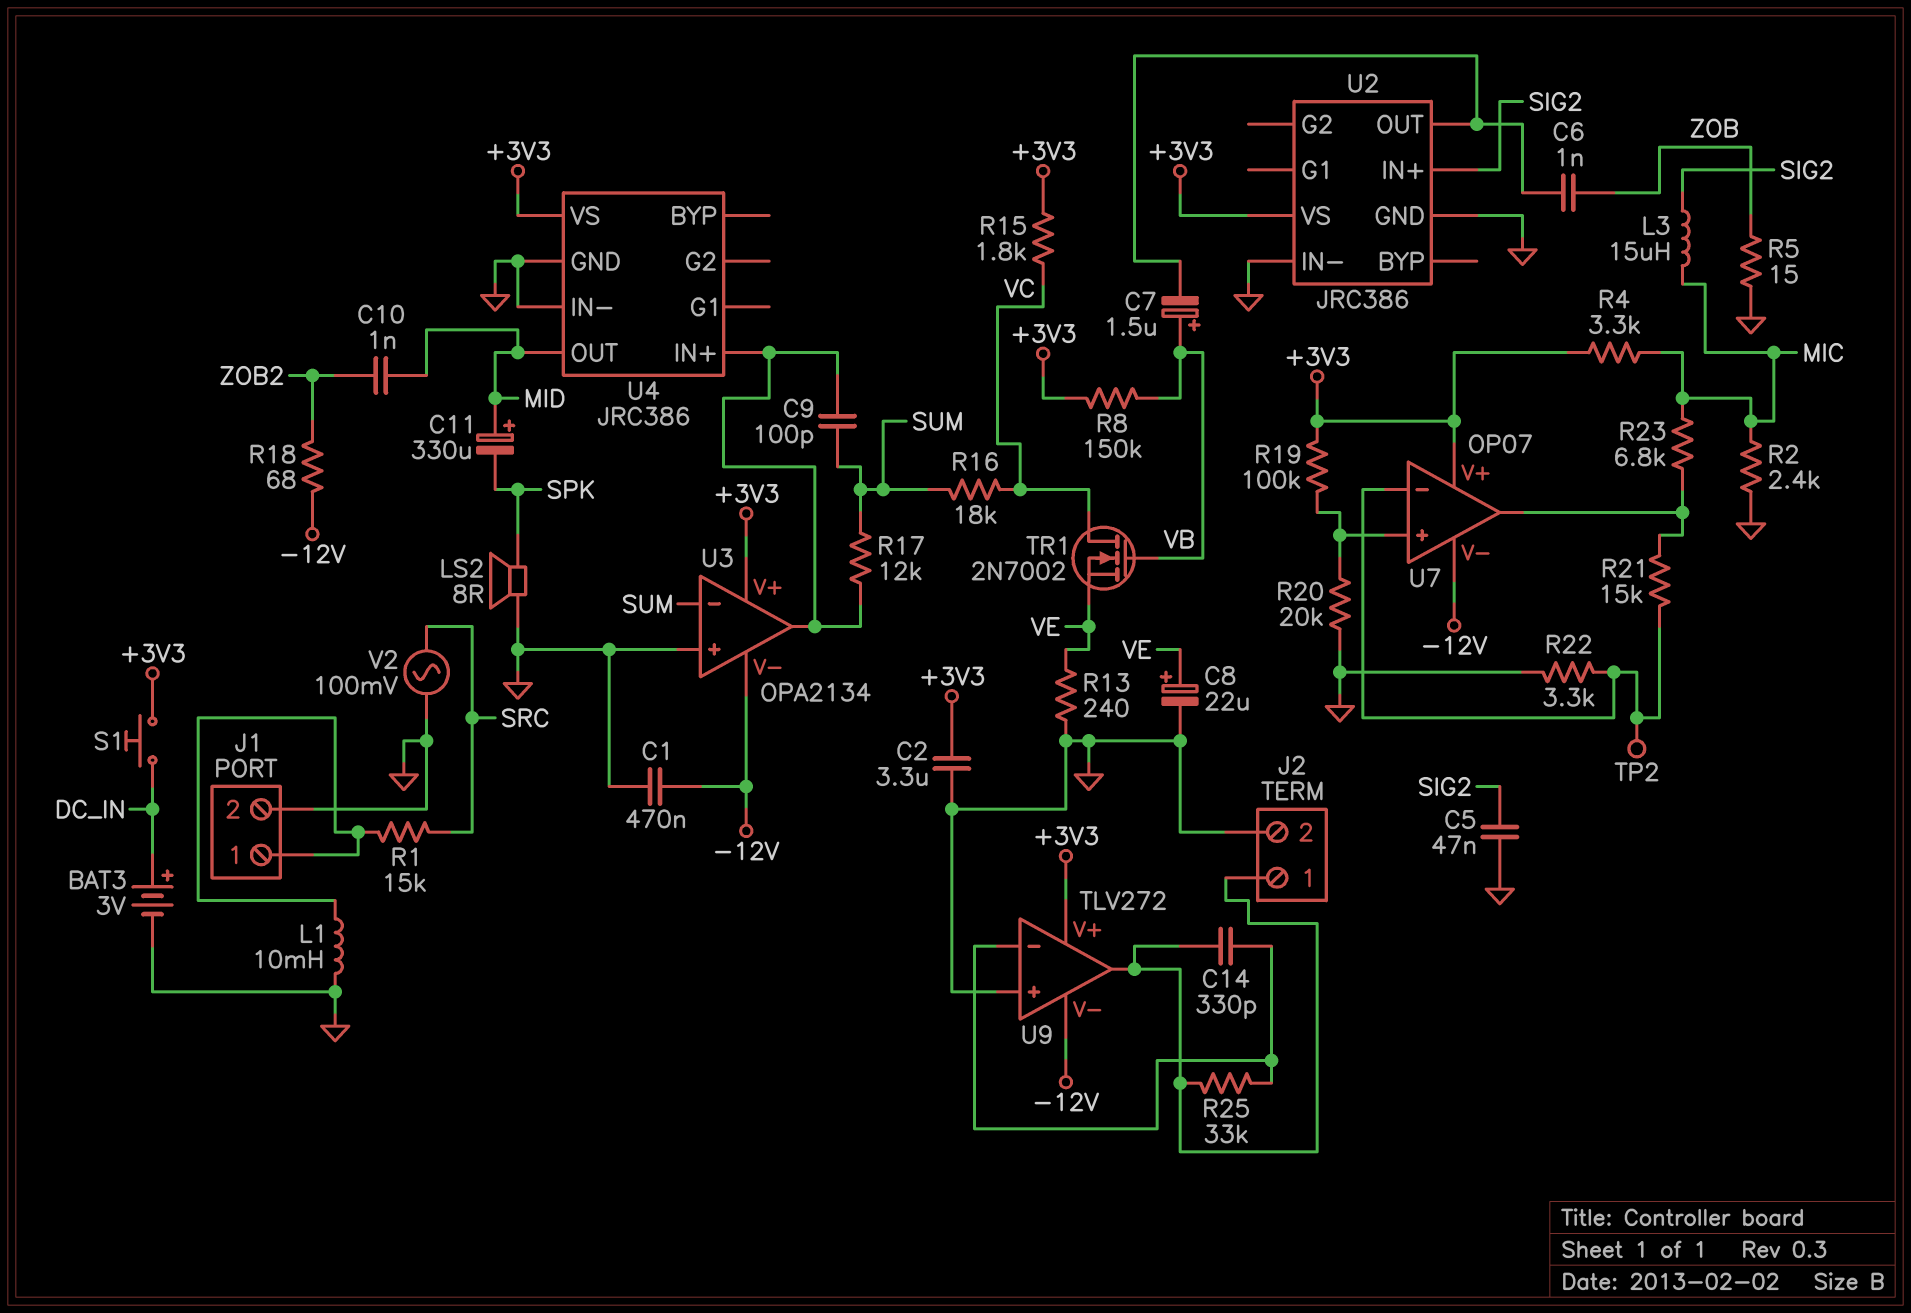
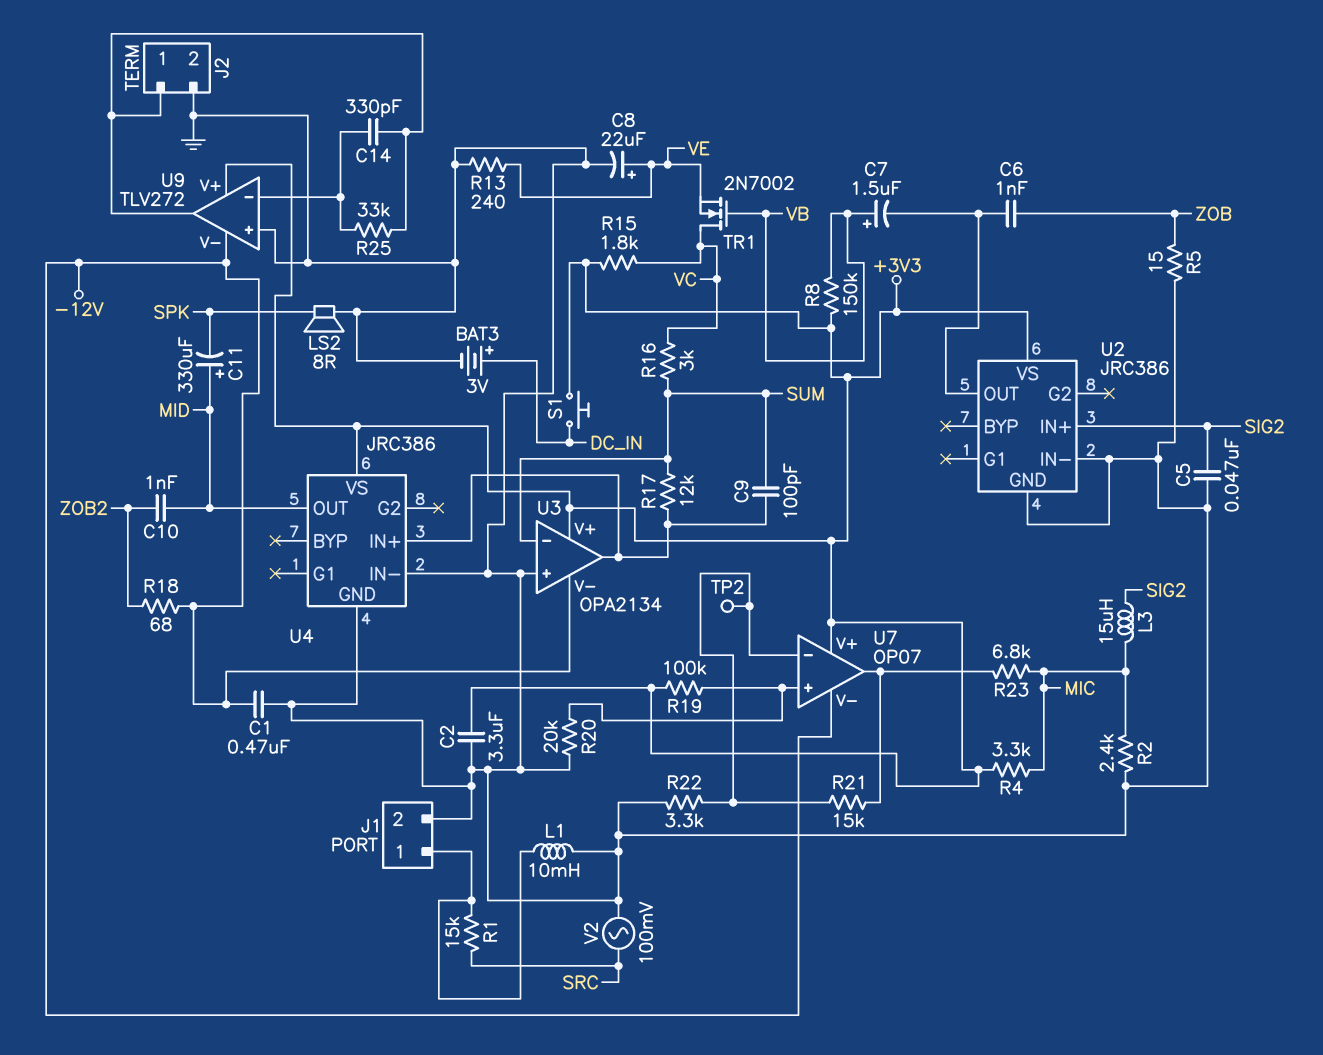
R16: 18k (SUM, VC) -> 3k (SUM, VC)

